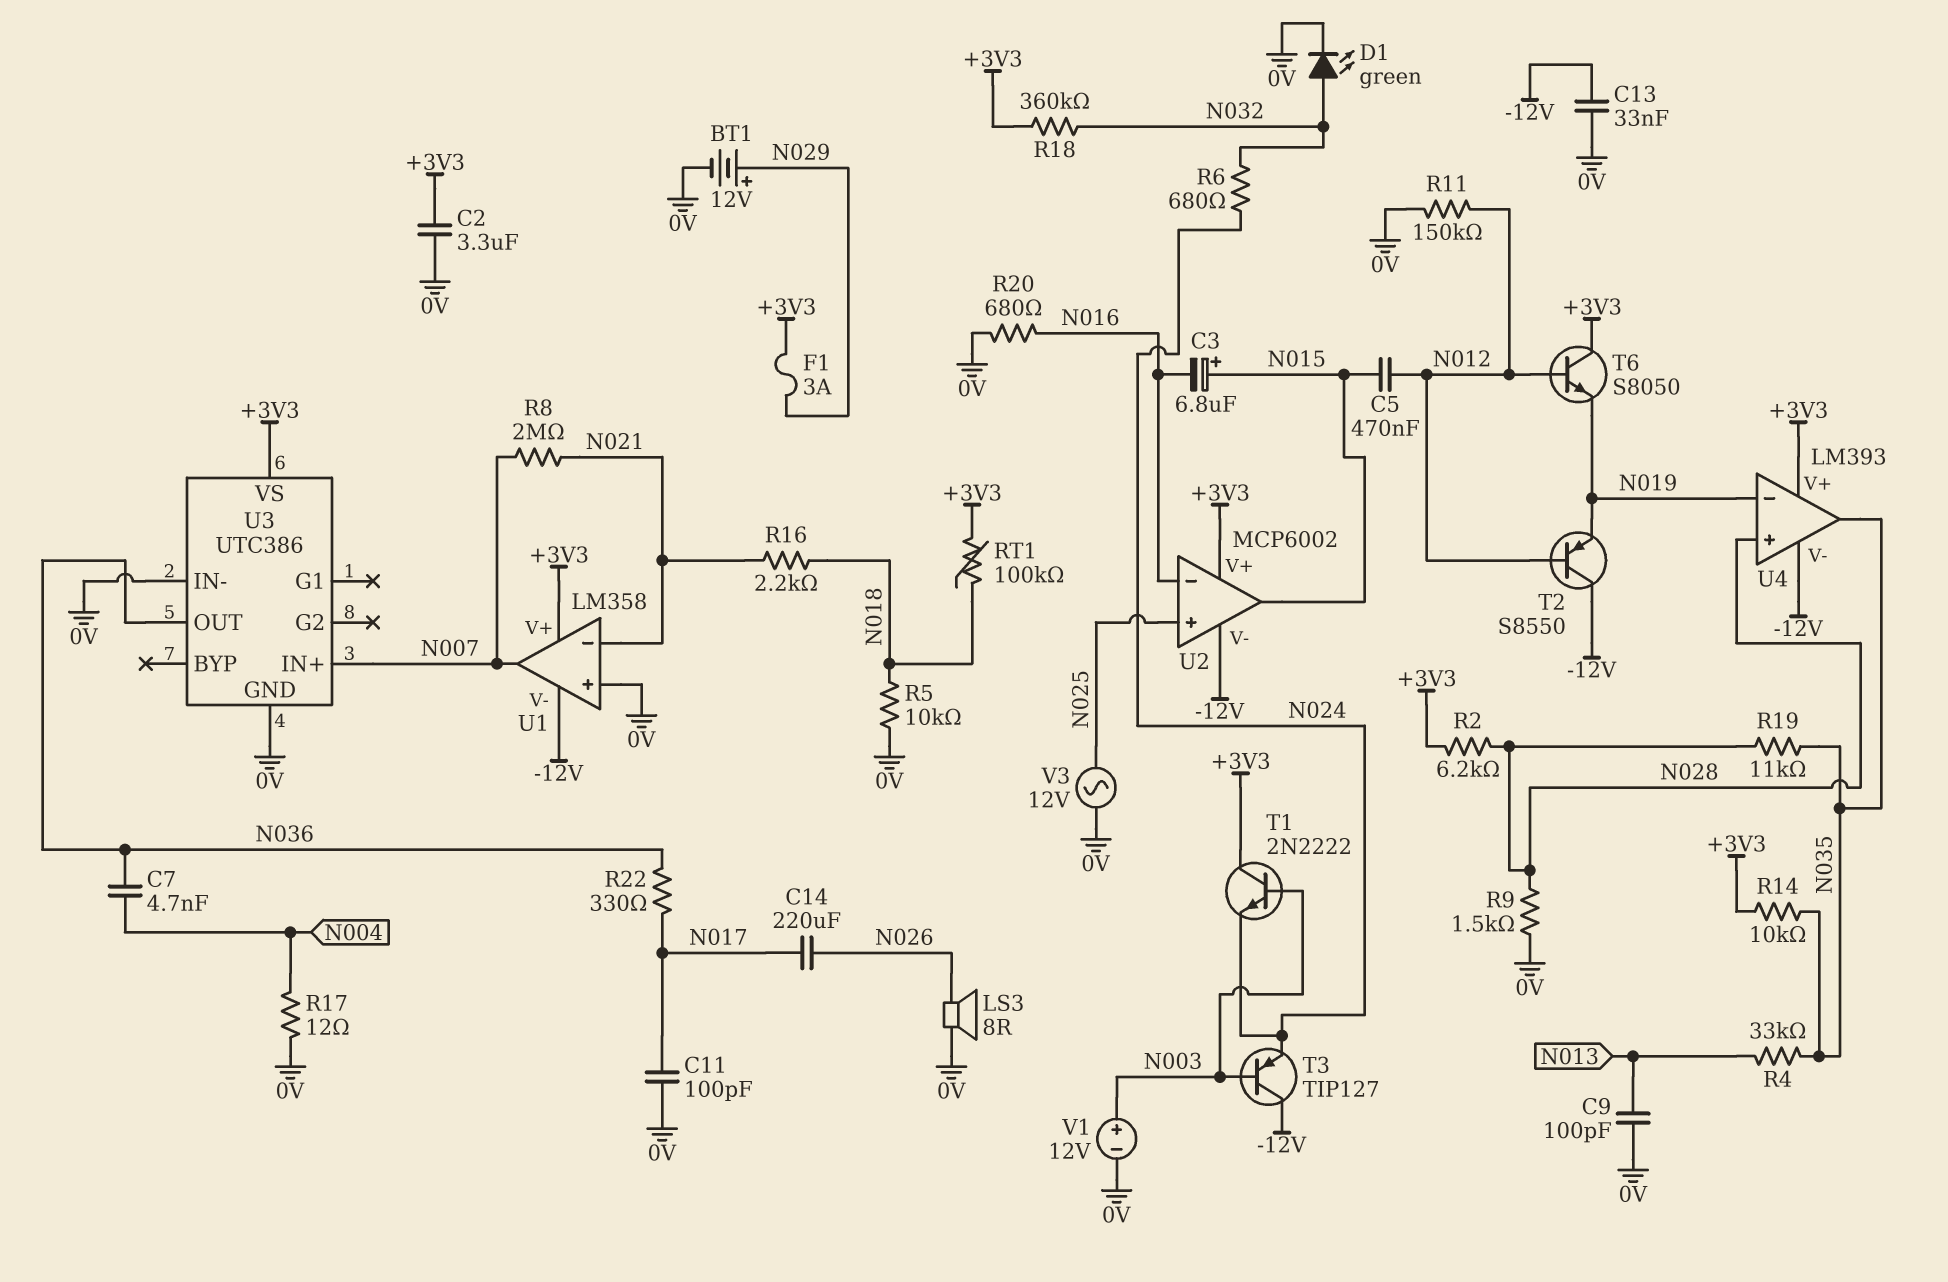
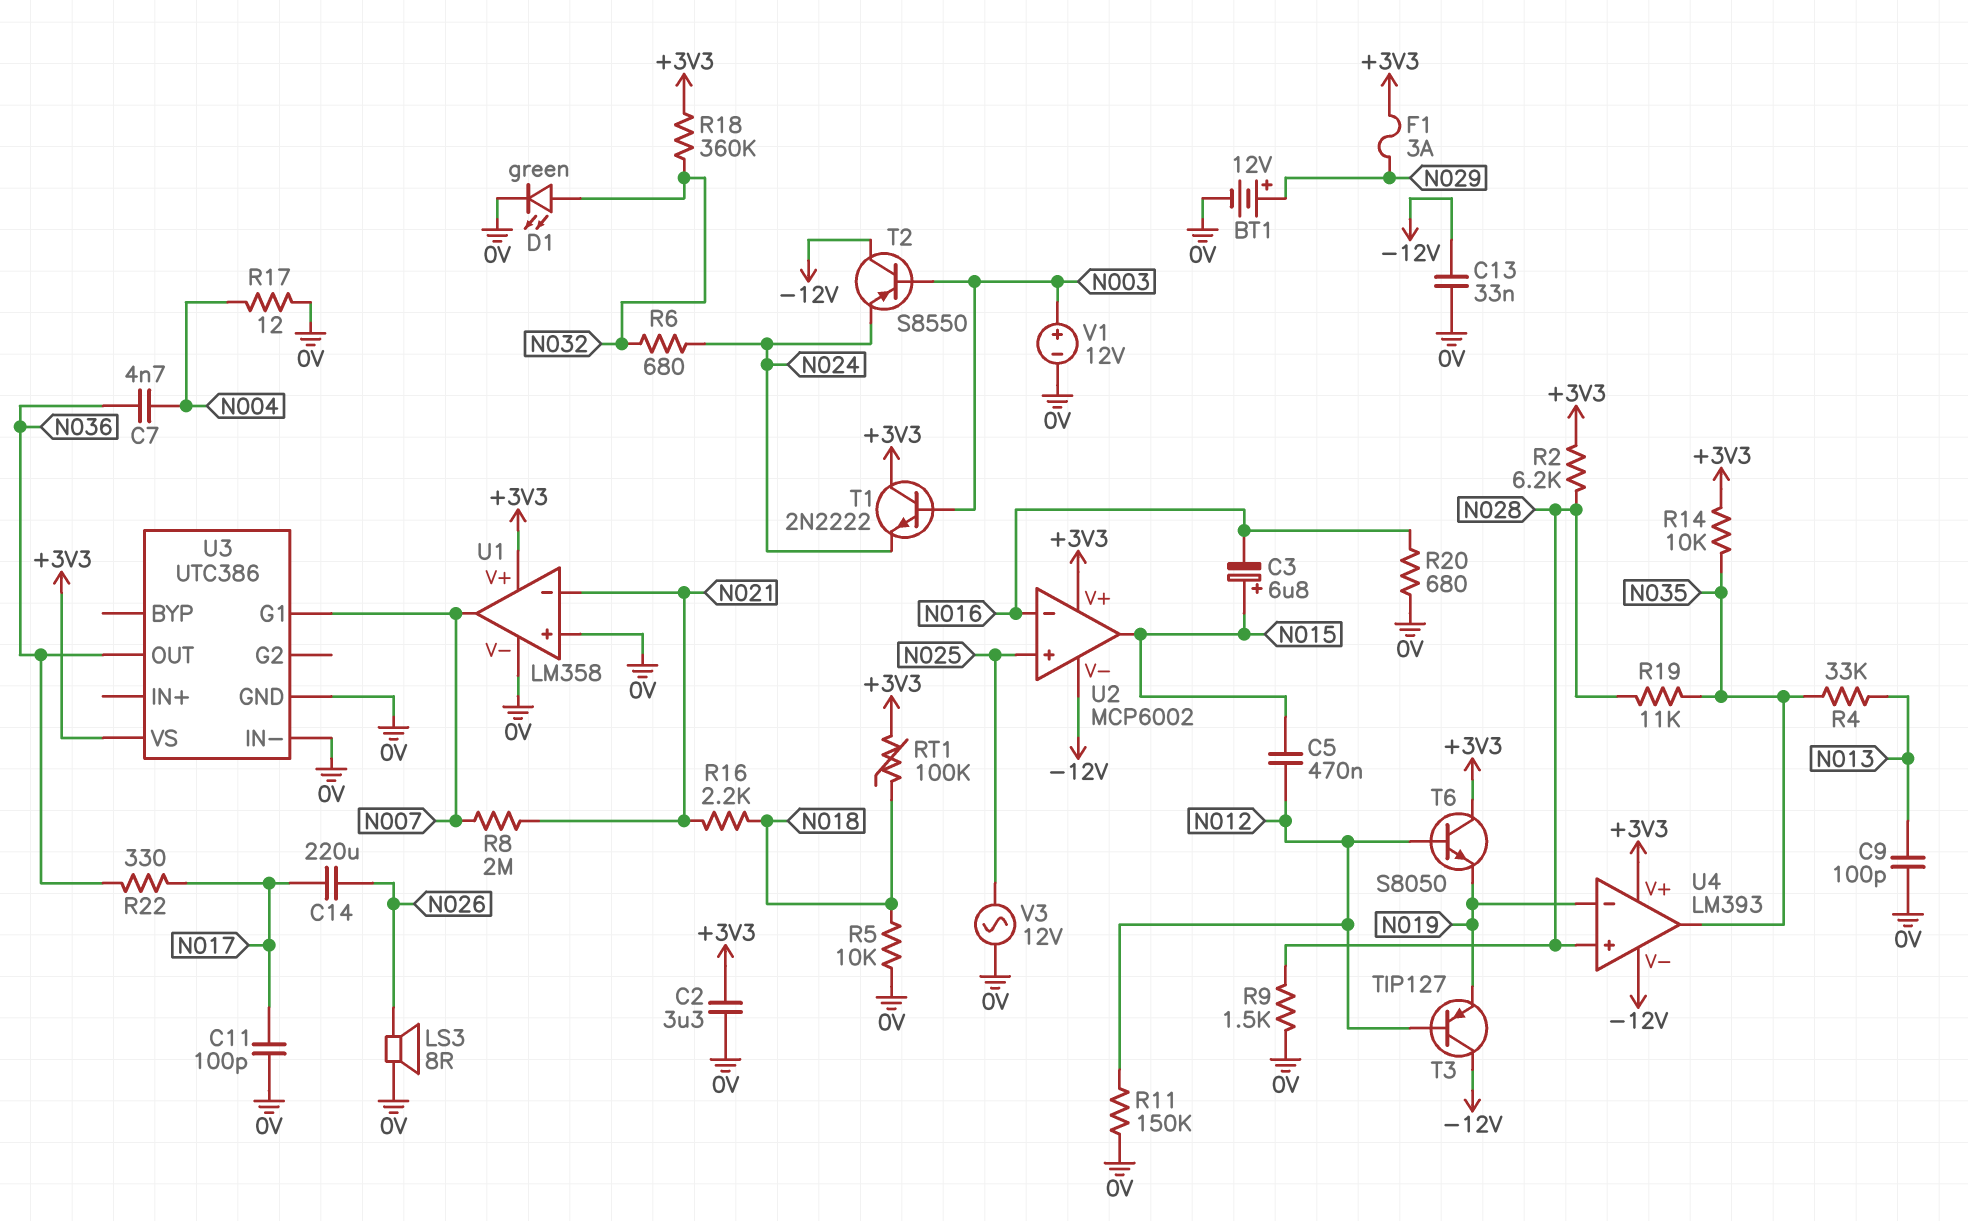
T2: PNP S8550 (B N012, C -12V, E N019) -> PNP S8550 (B N003, C -12V, E N024)
T3: PNP TIP127 (B N003, C -12V, E N024) -> PNP TIP127 (B N012, C -12V, E N019)
U1 pin V-: -12V -> 0V
U3 pin G1: none -> N007
U3 pin IN+: N007 -> none

